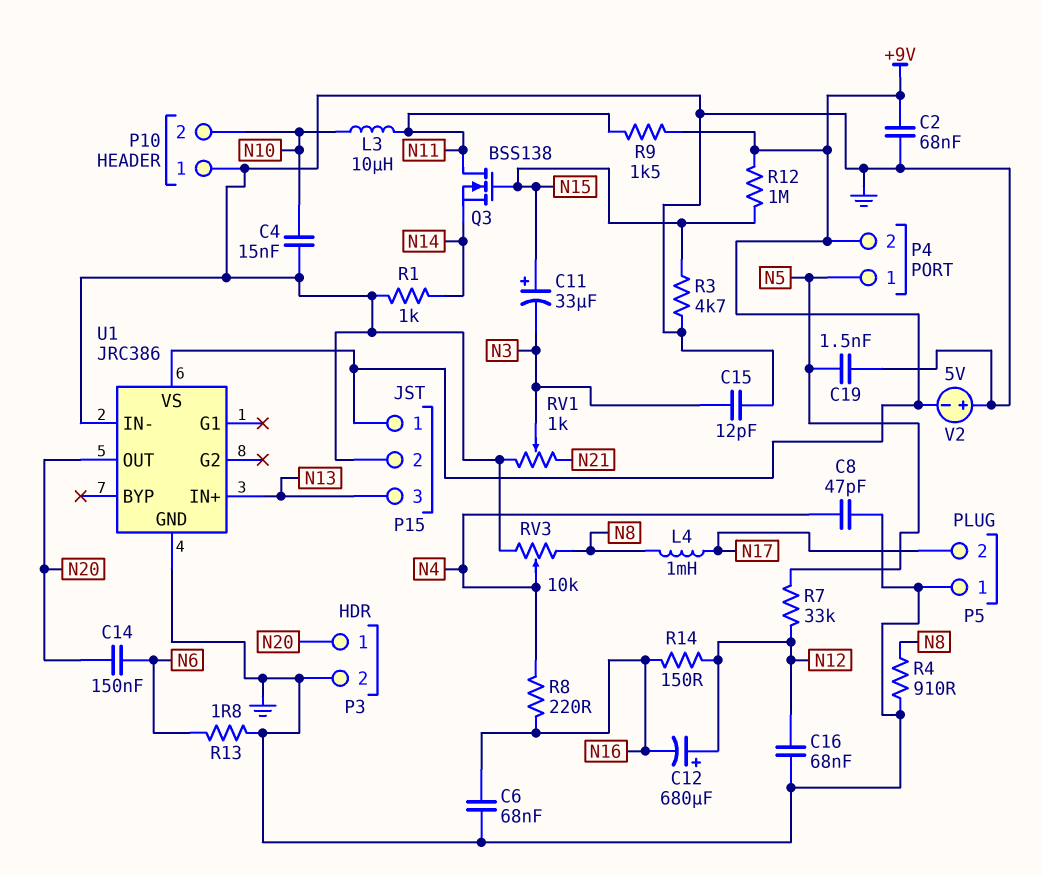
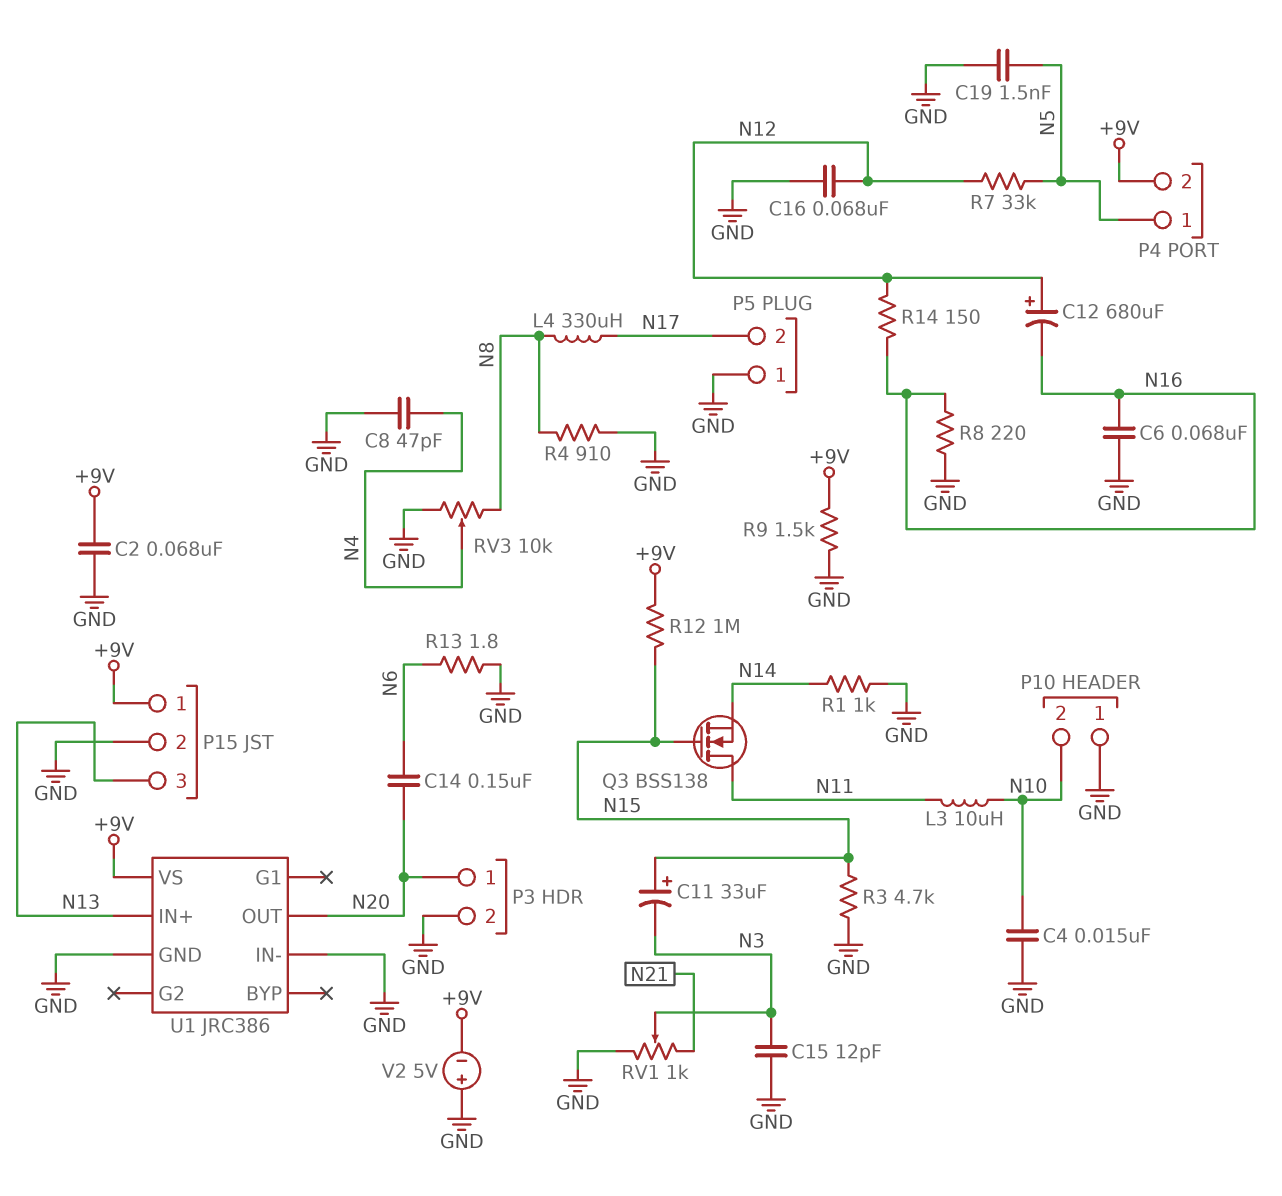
L4: 1mH (N8, N17) -> 330uH (N8, N17)
R8: 220 (N4, N16) -> 220 (GND, N16)
R9: 1.5k (+9V, N11) -> 1.5k (+9V, GND)

